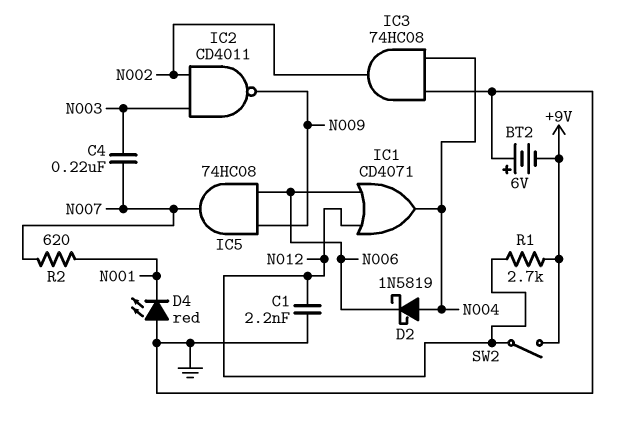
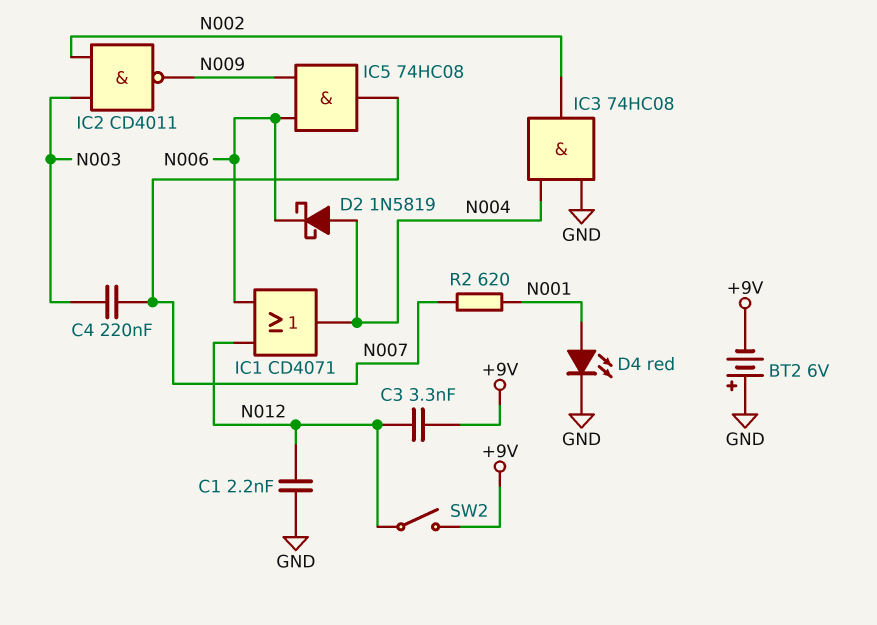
C3: none -> 3.3nF (+9V, N012)
D4: LED red (A GND, K N001) -> LED red (A N001, K GND)
R1: 2.7k (+9V, N012) -> none

